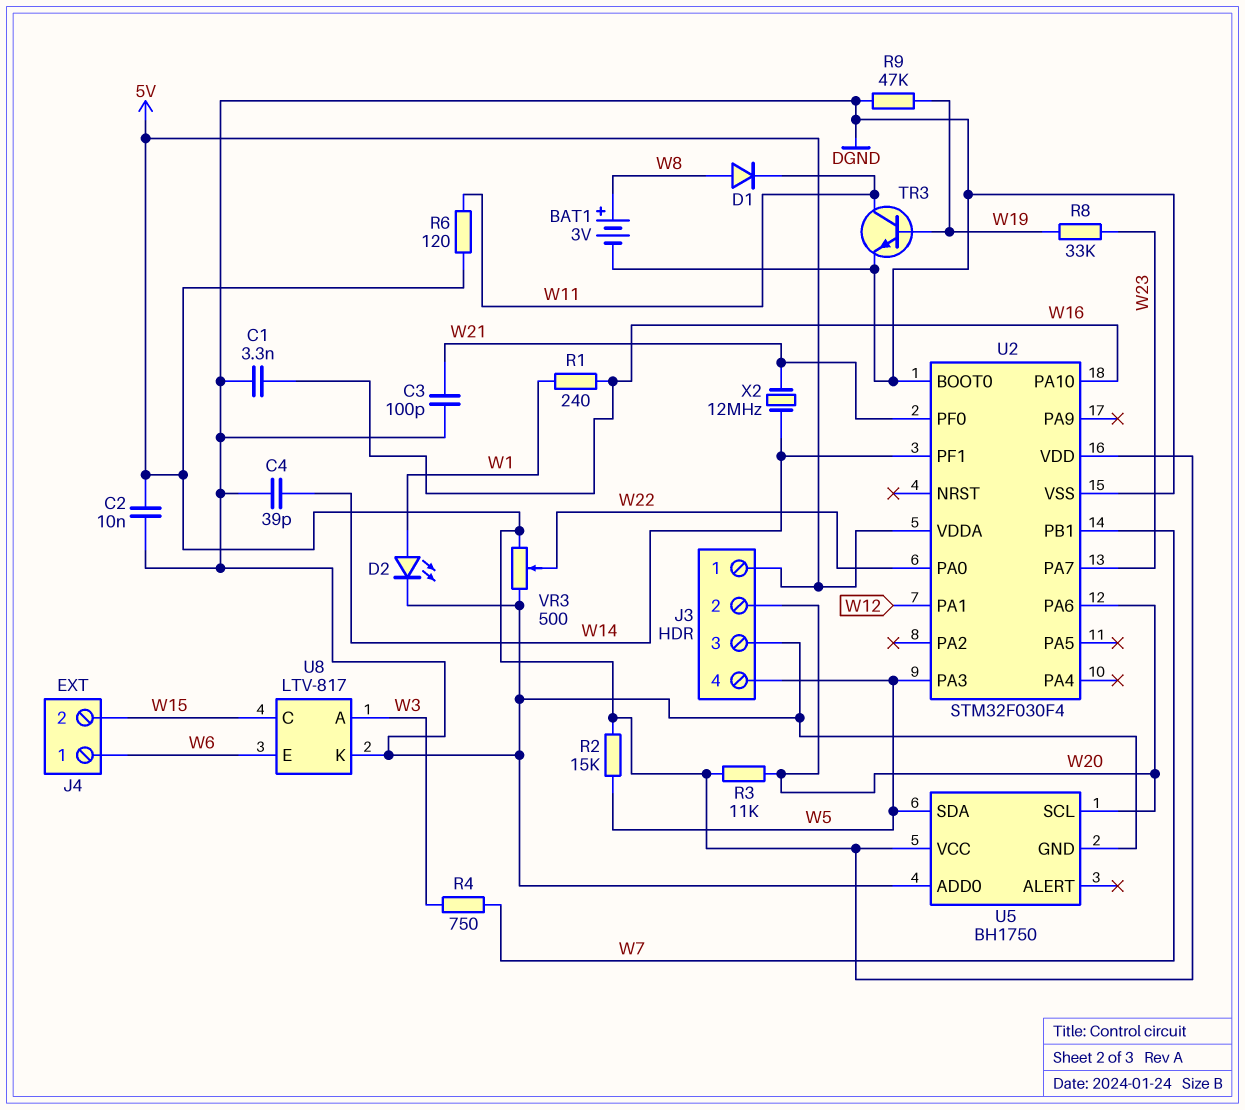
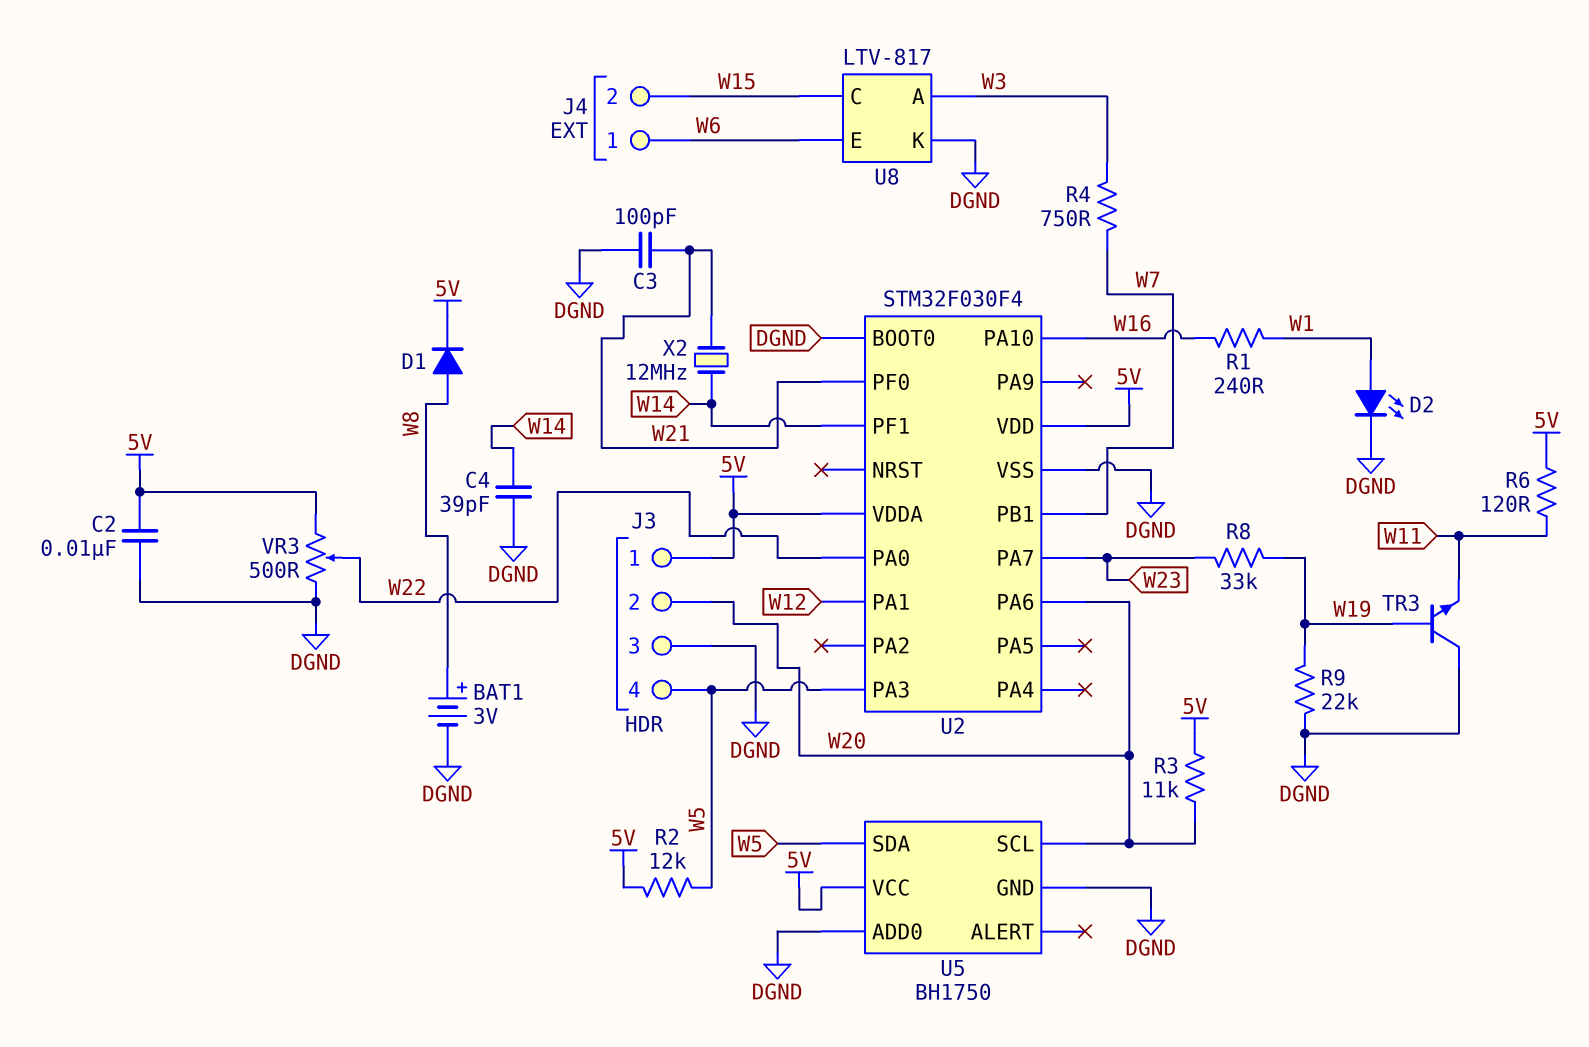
C1: 3.3nF (DGND, W16) -> none
D1: diode (A W8, K W11) -> diode (A W8, K 5V)
R2: 15k (5V, W5) -> 12k (5V, W5)
R9: 47k (DGND, W19) -> 22k (DGND, W19)
TR3: NPN (B W19, C W11, E DGND) -> NPN (B W19, C DGND, E W11)

